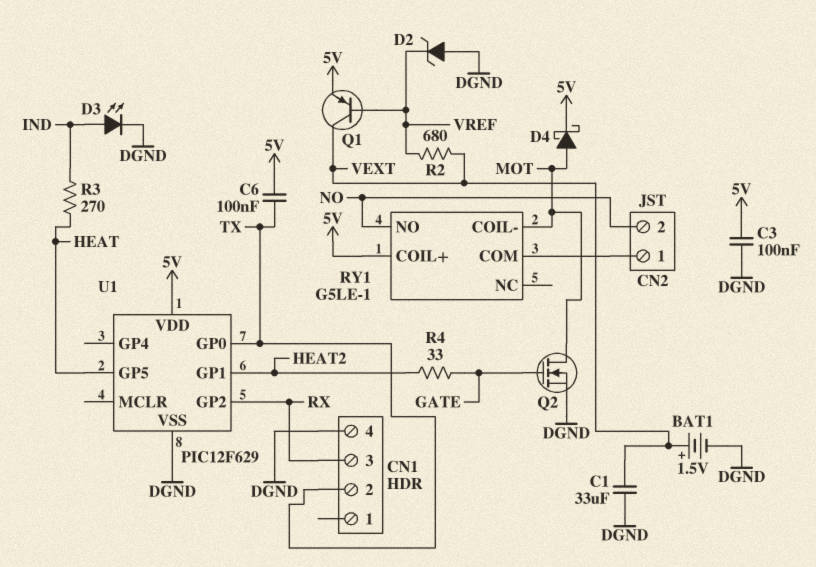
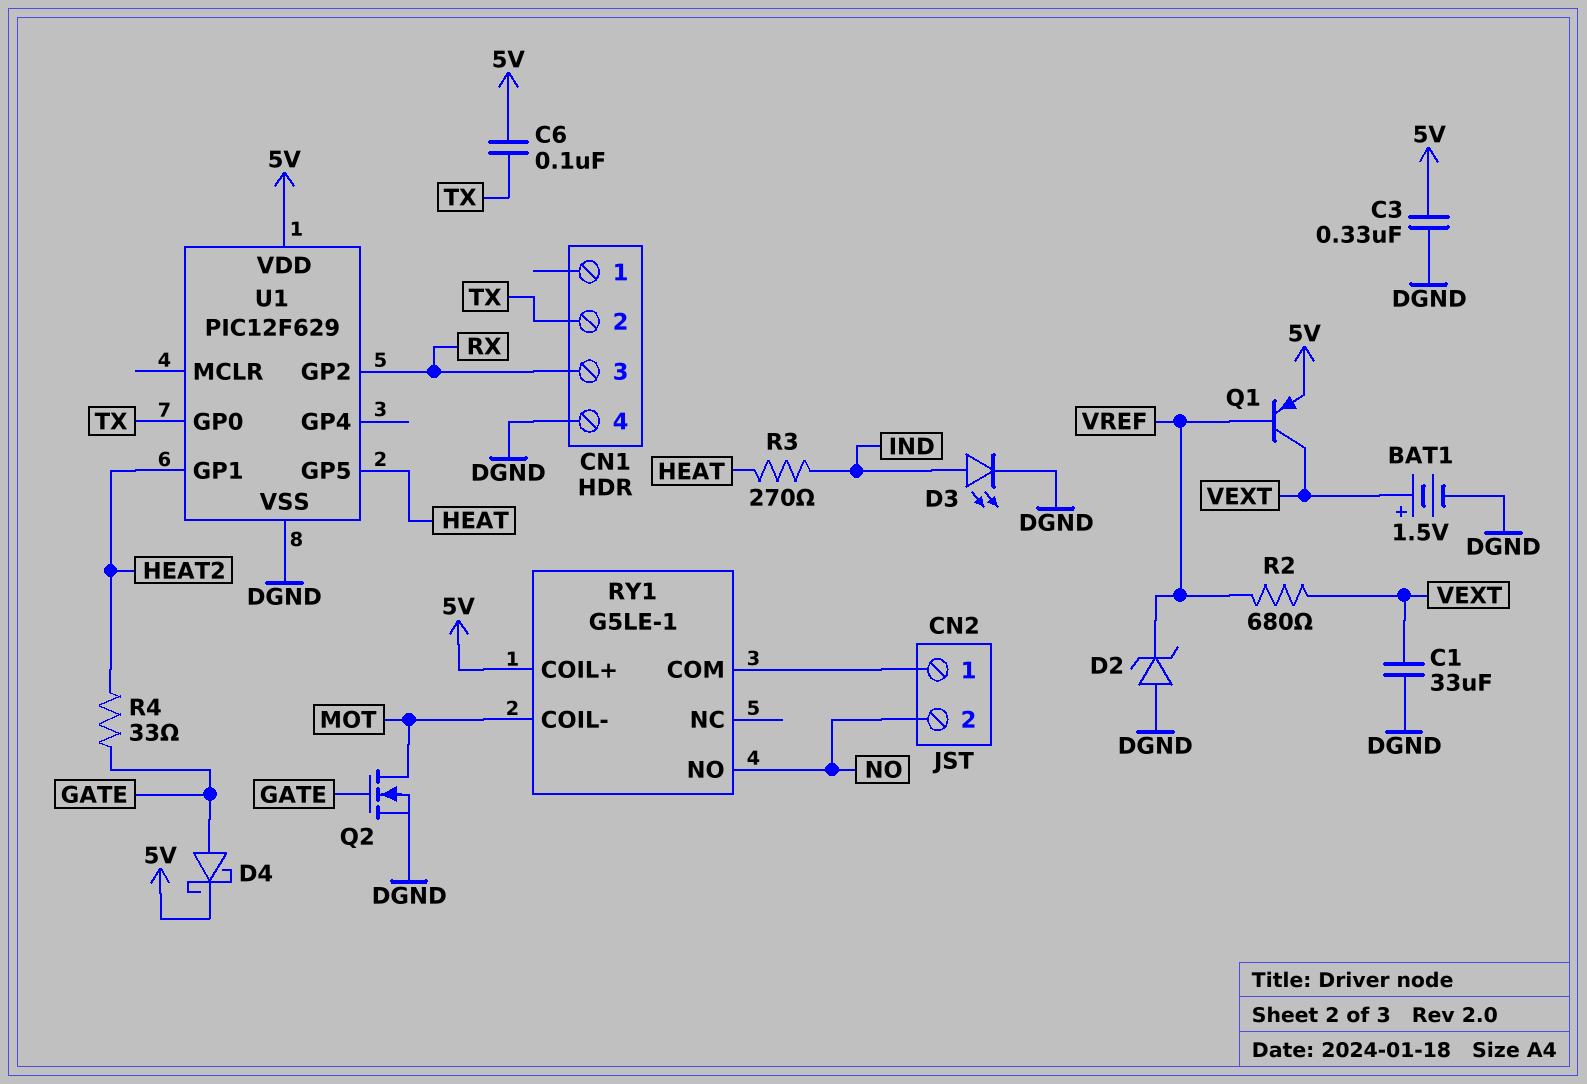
C3: 100nF (5V, DGND) -> 330nF (5V, DGND)
D4: schottky (A MOT, K 5V) -> schottky (A GATE, K 5V)

